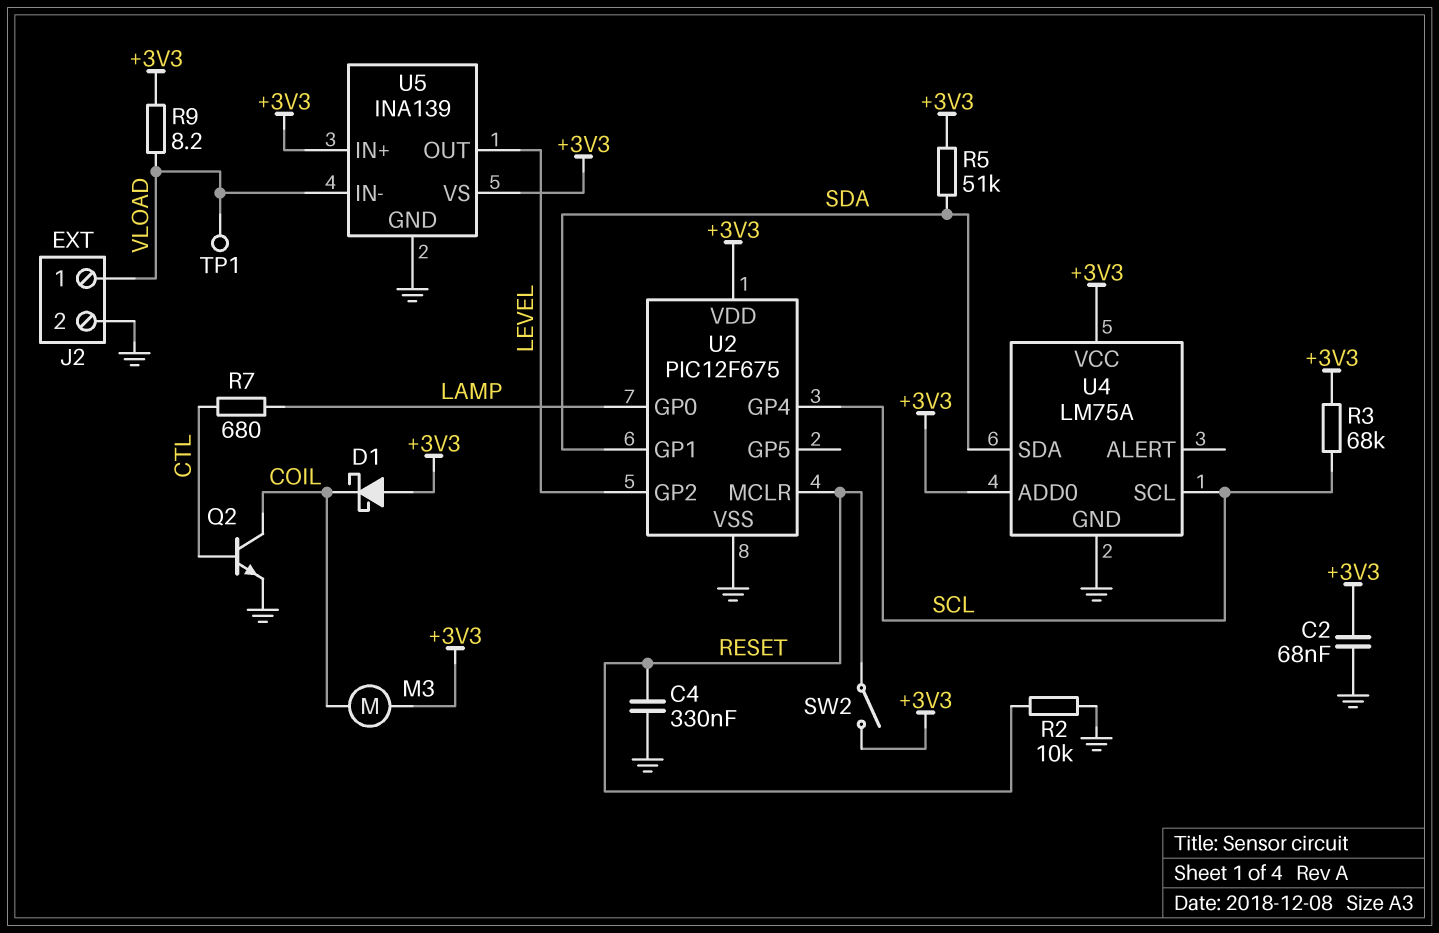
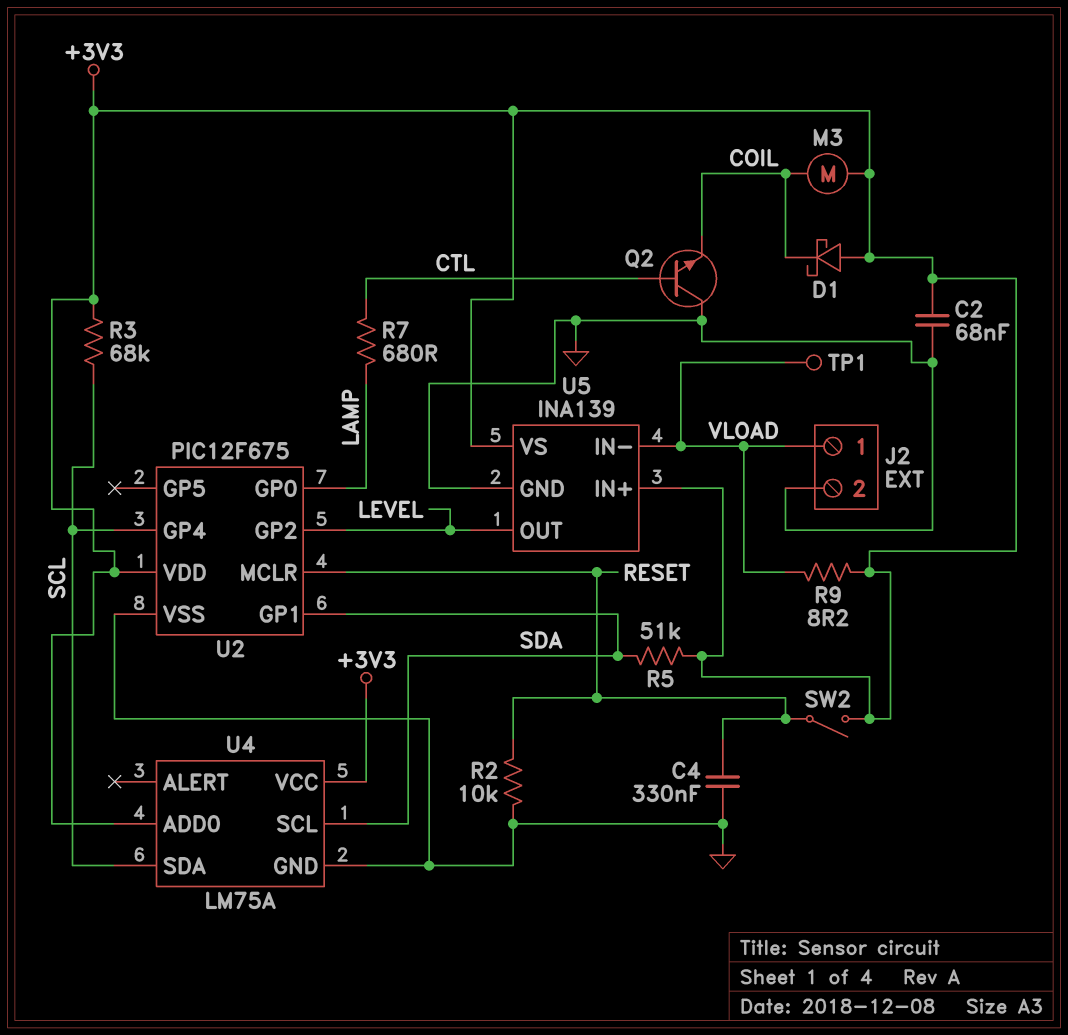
Q2: NPN (B CTL, C COIL, E GND) -> NPN (B CTL, C GND, E COIL)
U4 pin SCL: SCL -> SDA
U4 pin SDA: SDA -> SCL

